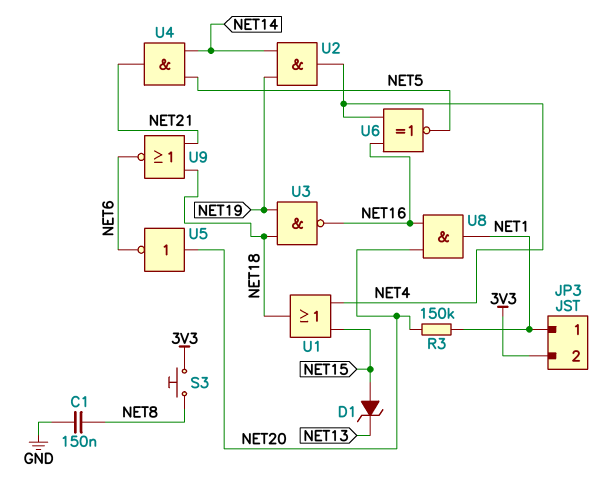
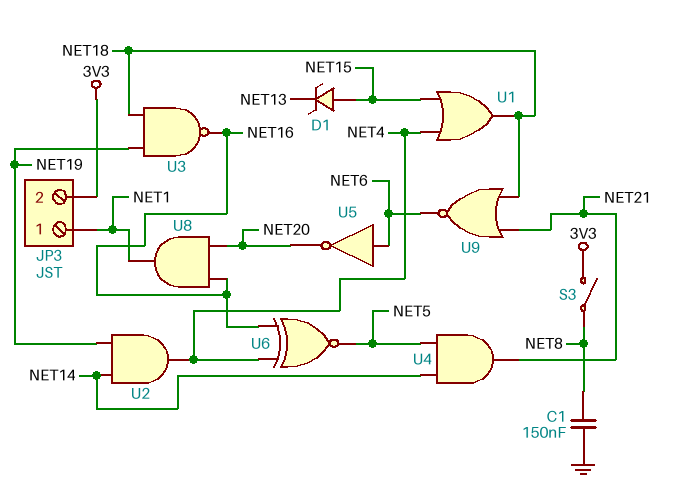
R3: 150k (NET1, NET20) -> none
S3: button (3V3, NET8) -> switch (3V3, NET8)
U5: NOT (in NET20, out NET6) -> NOT (in NET6, out NET20)

